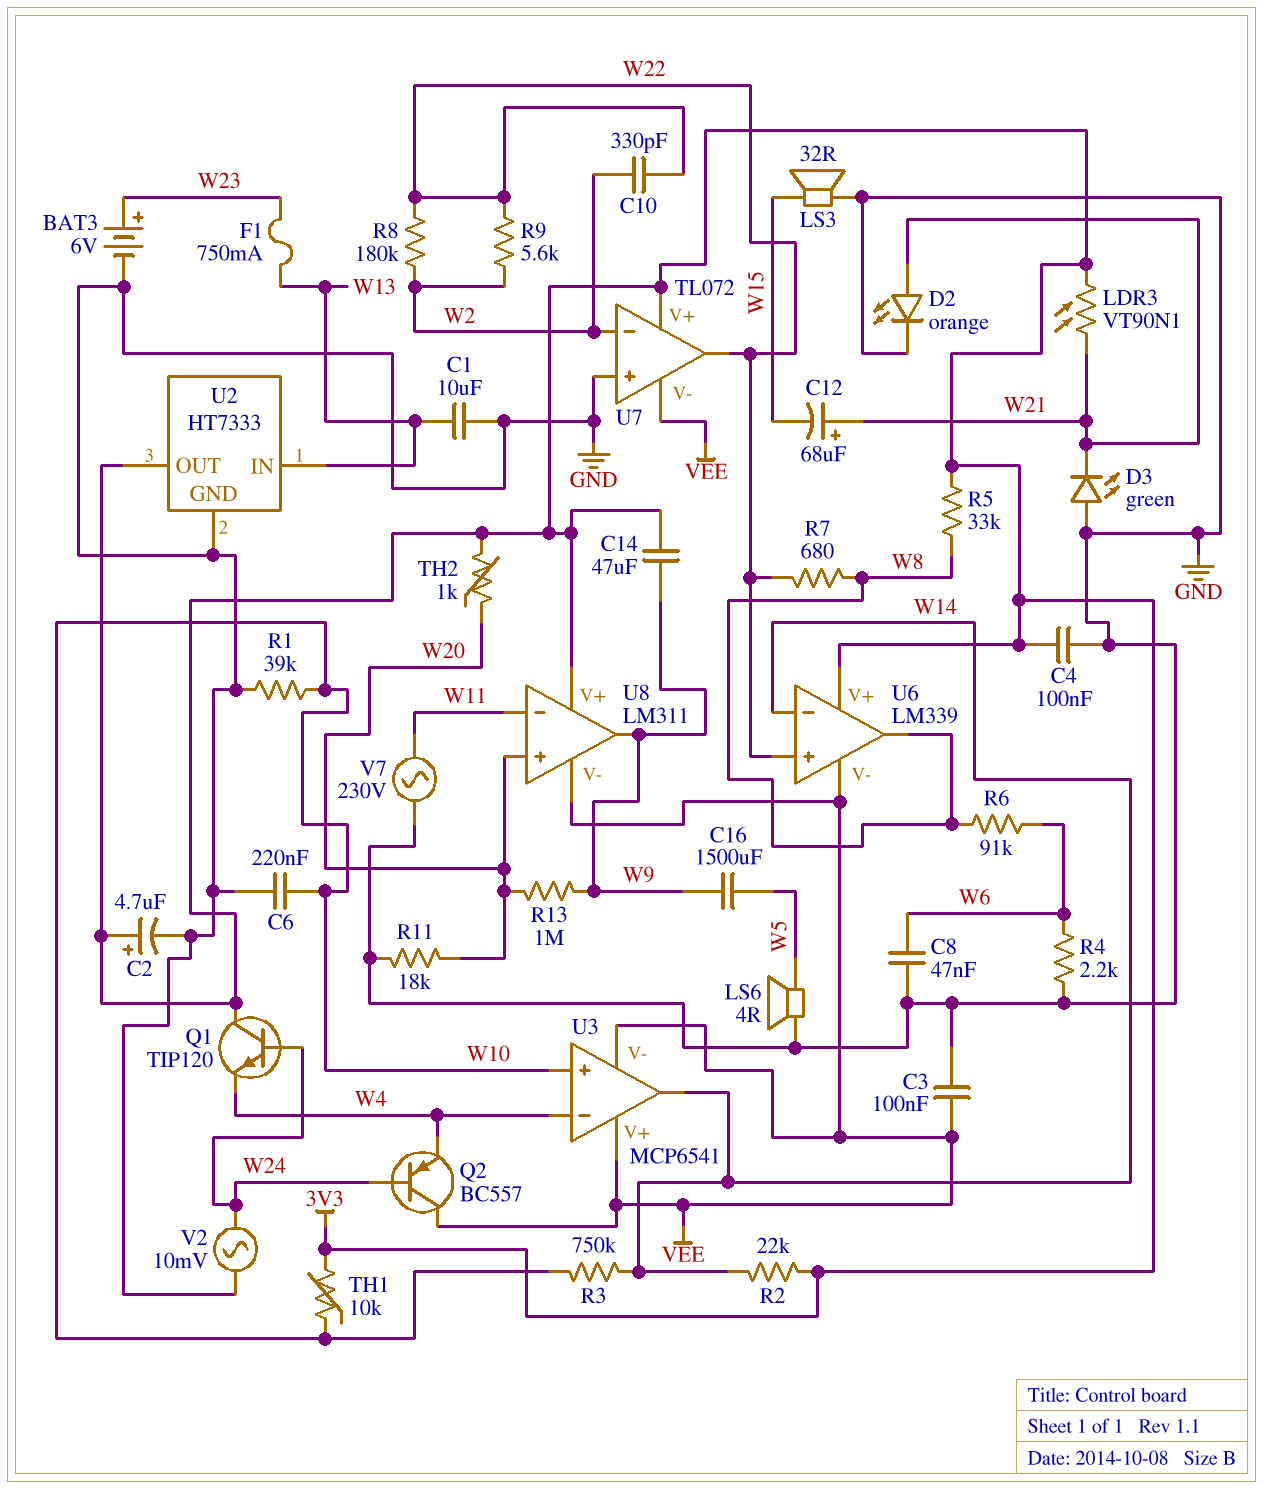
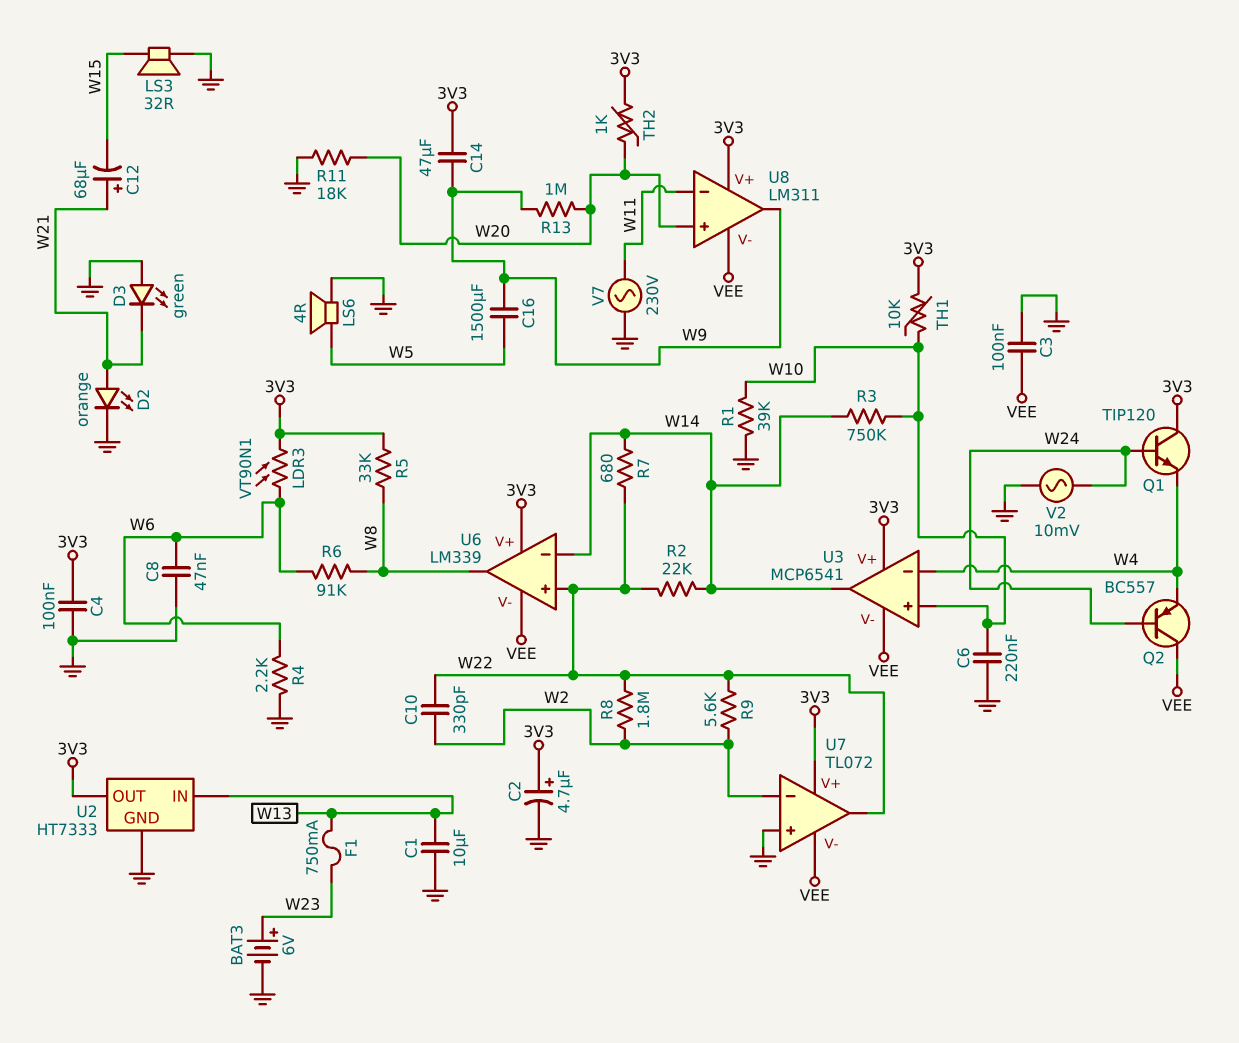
LDR3: VT90N1 (3V3, W21) -> VT90N1 (3V3, W6)
R2: 22k (3V3, W14) -> 22k (W14, W22)
R7: 680 (W8, W22) -> 680 (W14, W22)
R8: 180k (W2, W22) -> 1.8M (W2, W22)
U3 pin V+: VEE -> 3V3

